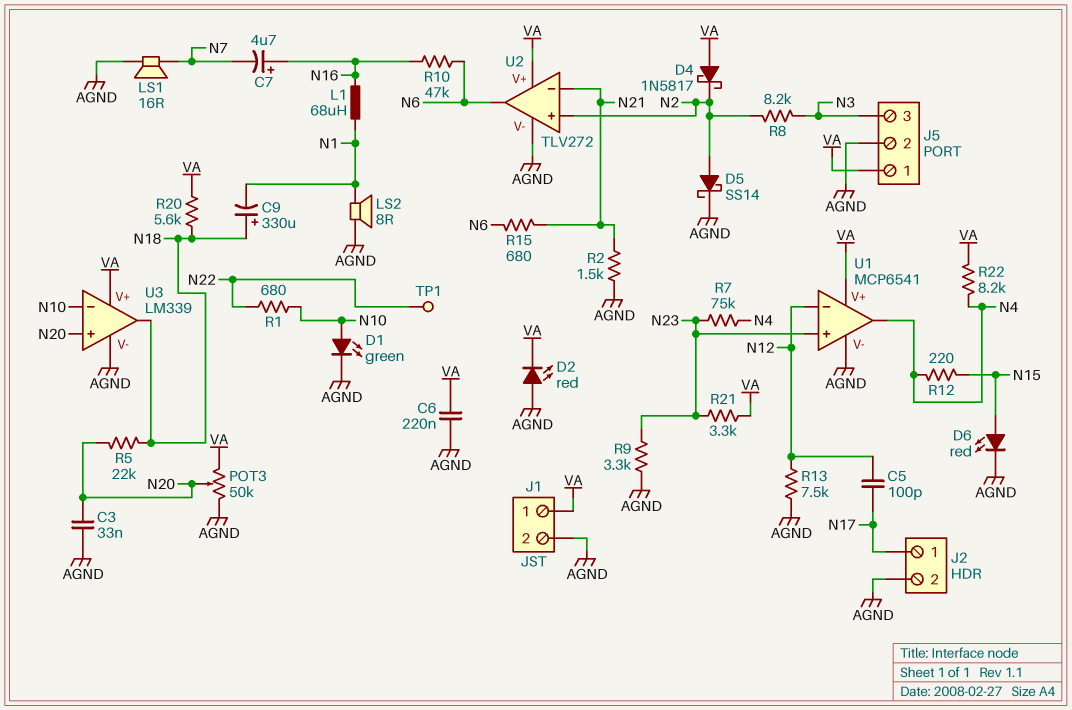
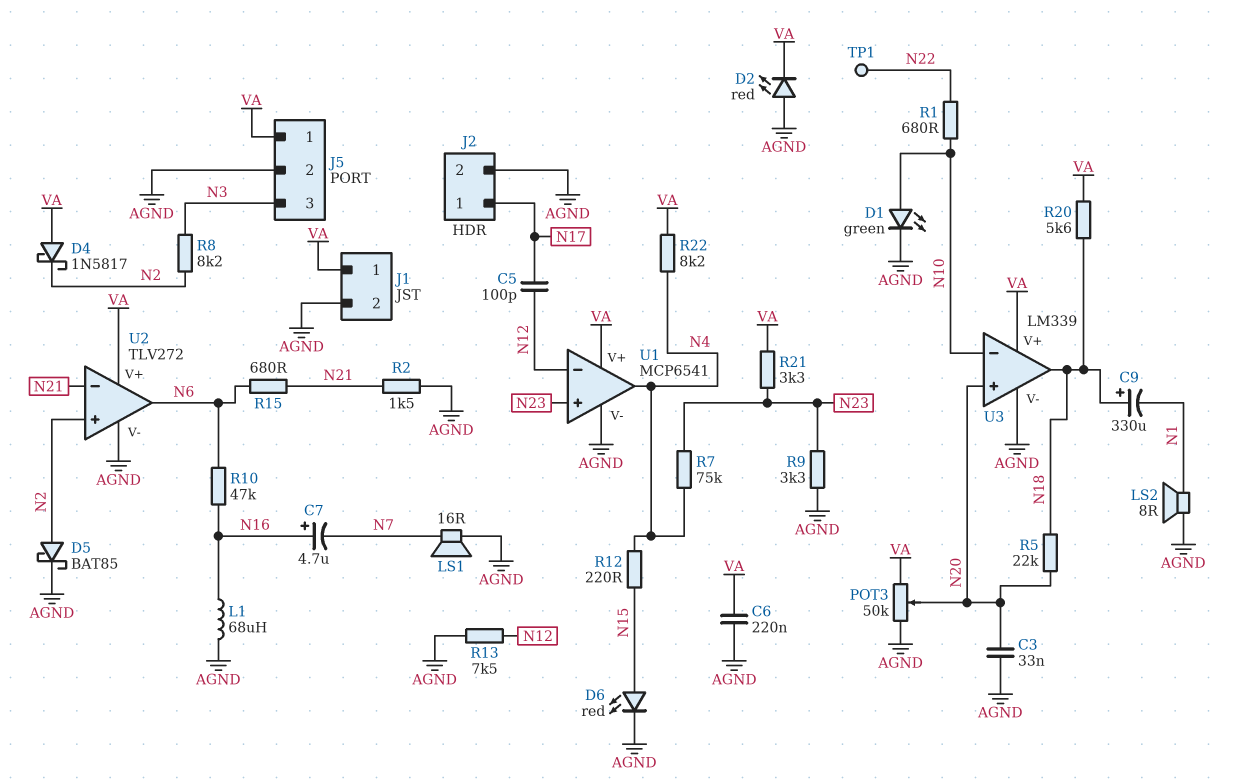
D5: schottky SS14 (A N2, K AGND) -> schottky BAT85 (A N2, K AGND)
L1: 68uH (N1, N16) -> 68uH (AGND, N16)

